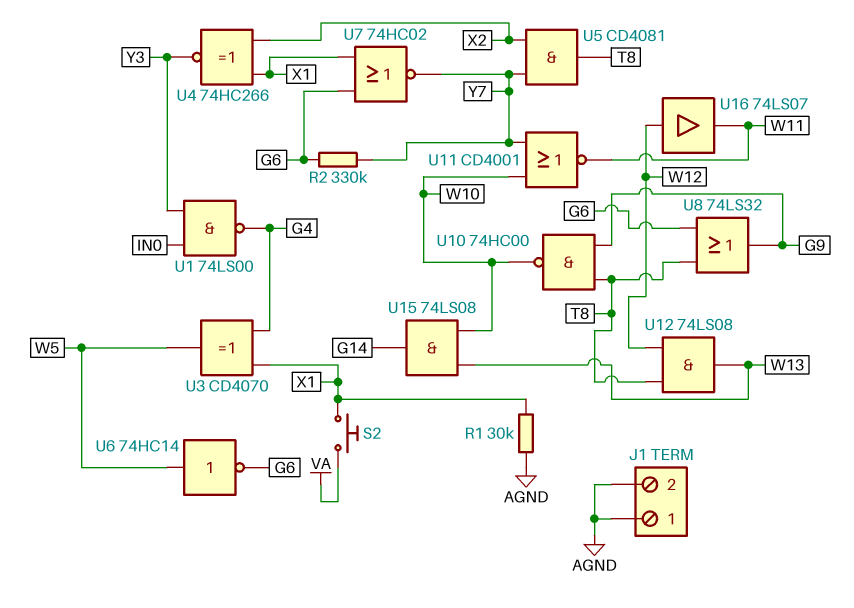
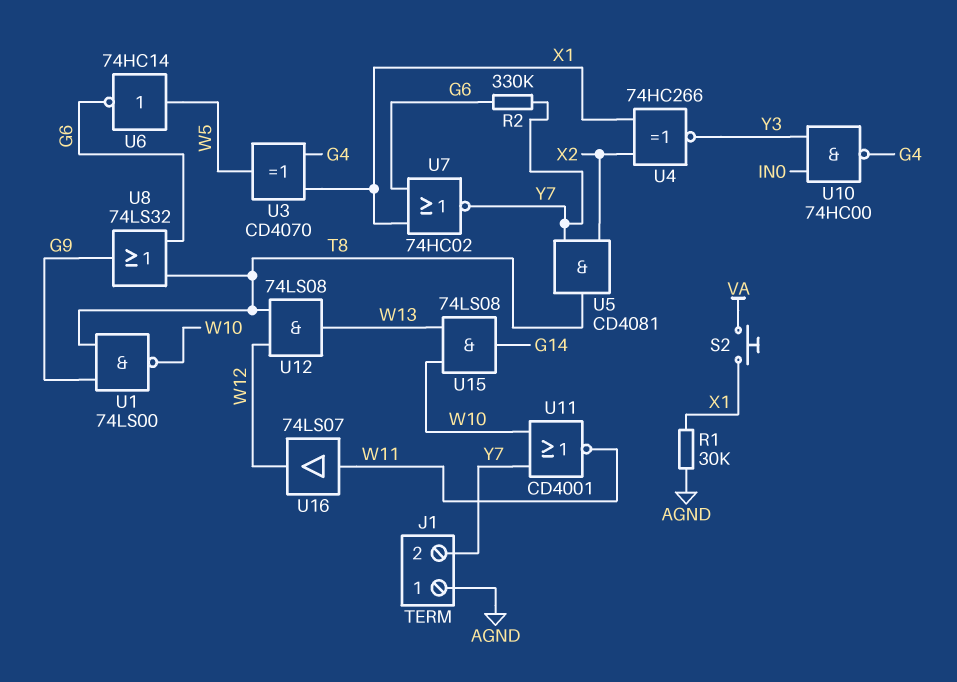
J1 pin 2: AGND -> Y7
U1: NAND 74LS00 (in IN0, in Y3, out G4) -> NAND 74LS00 (in G9, in T8, out W10)
U10: NAND 74HC00 (in G9, in T8, out W10) -> NAND 74HC00 (in IN0, in Y3, out G4)
U16: buffer 74LS07 (in W12, out W11) -> buffer 74LS07 (in W11, out W12)

